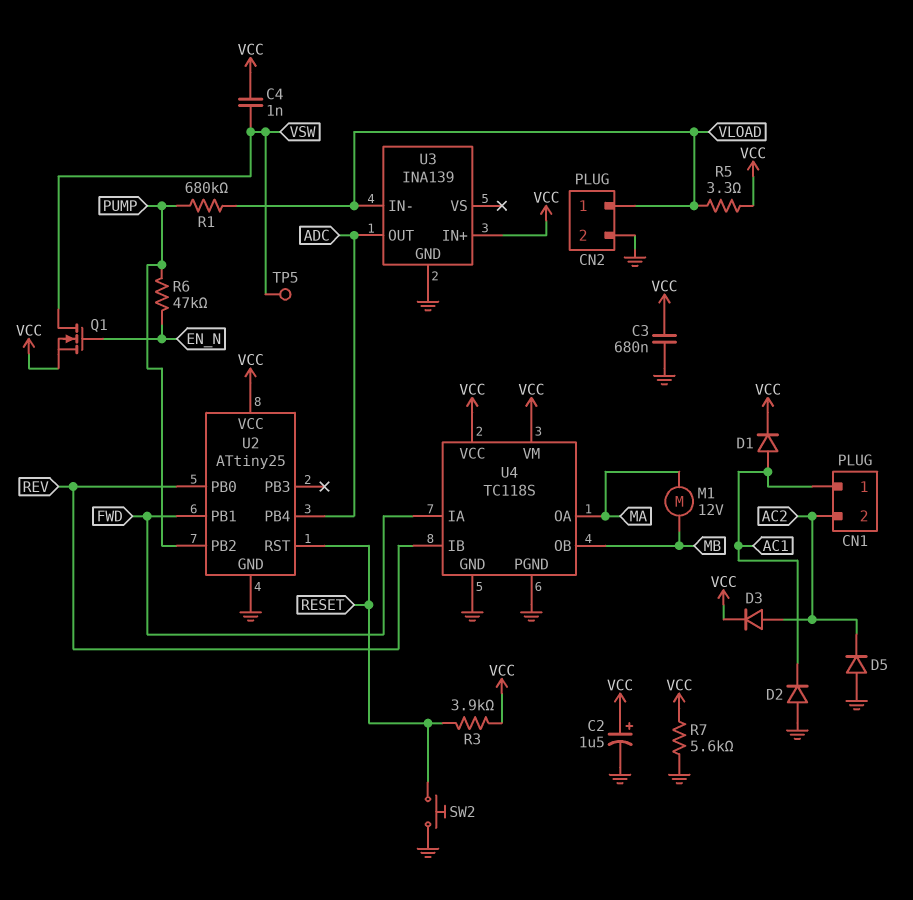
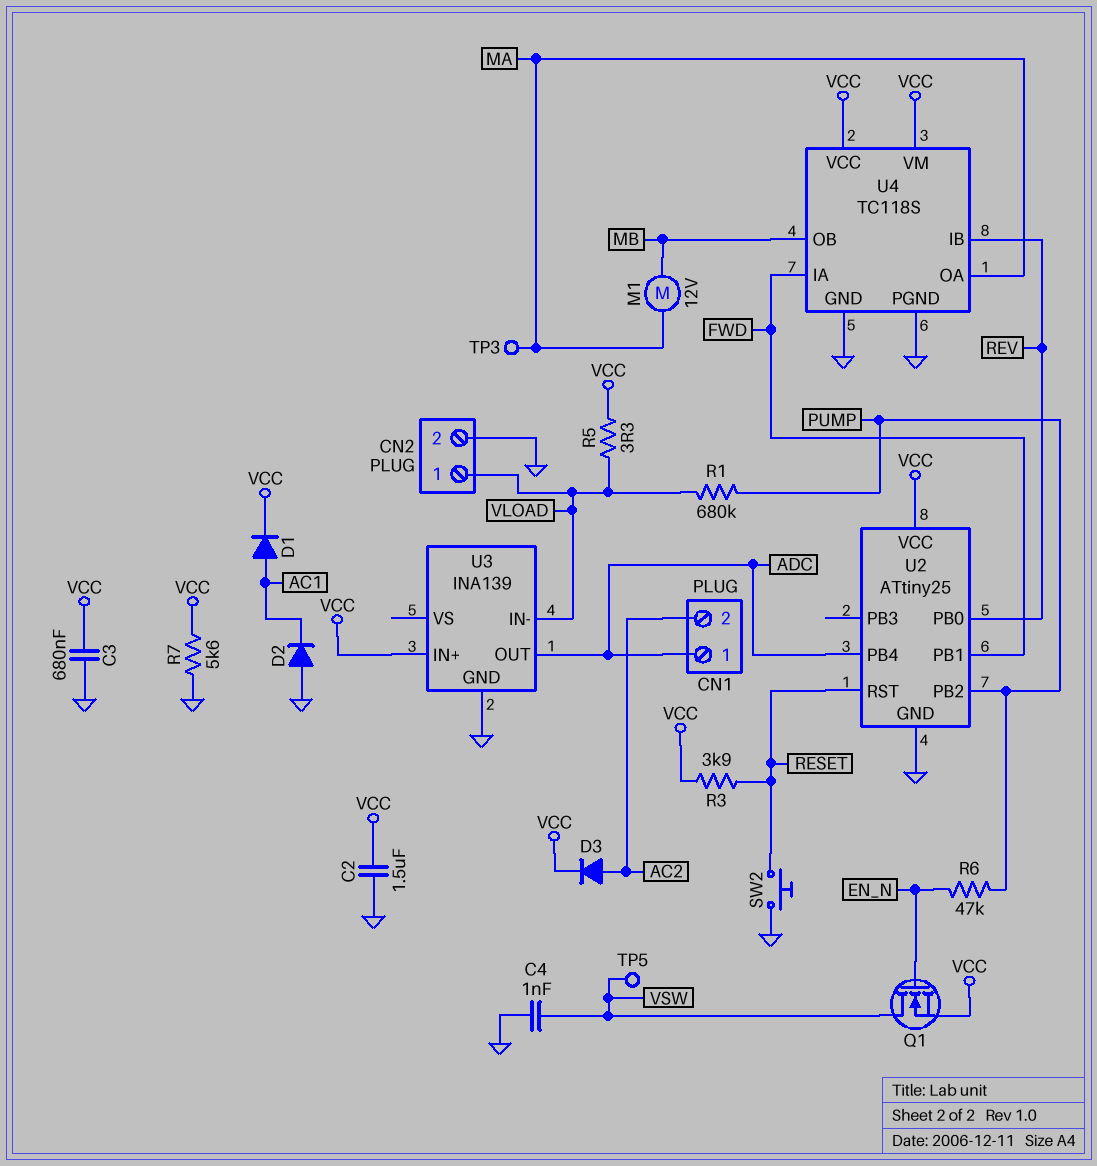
C2: 1.5uF (plus VCC, minus GND) -> 1.5uF (GND, VCC)
C4: 1nF (VCC, VSW) -> 1nF (GND, VSW)
CN1 pin 1: AC1 -> ADC
D5: diode (A GND, K AC2) -> none
TP3: none -> test point (MA)

